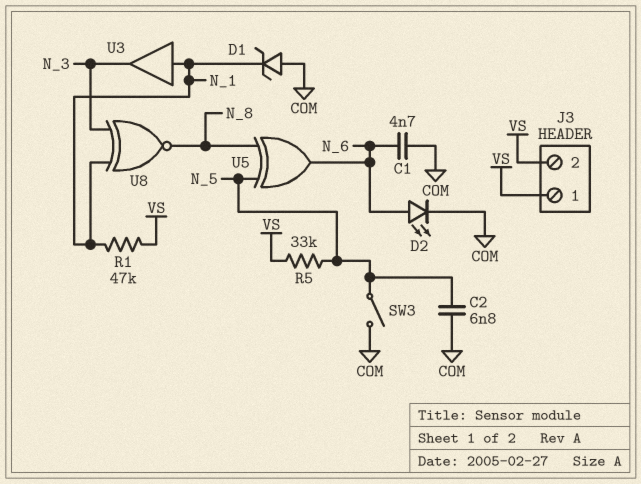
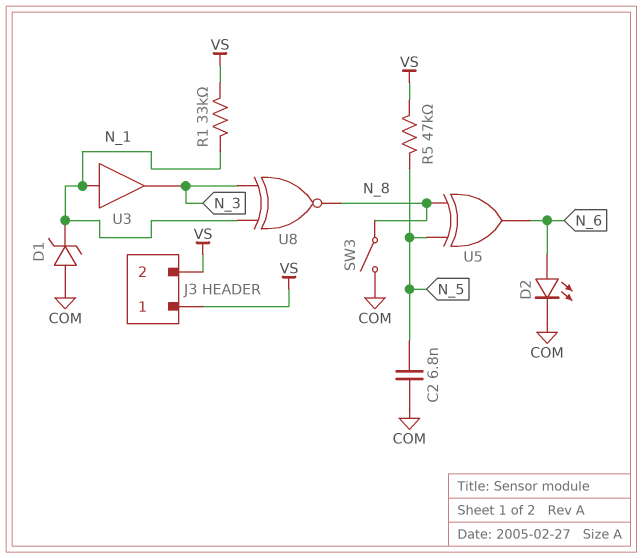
C1: 4.7nF (COM, N_6) -> none
R1: 47k (N_1, VS) -> 33k (N_1, VS)
R5: 33k (N_5, VS) -> 47k (N_5, VS)
SW3: switch (COM, N_5) -> switch (COM, N_8)

